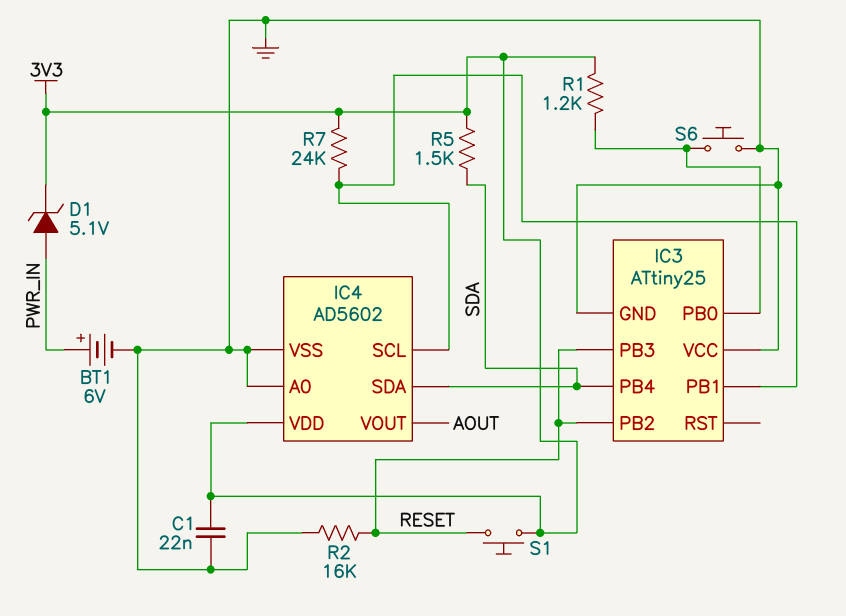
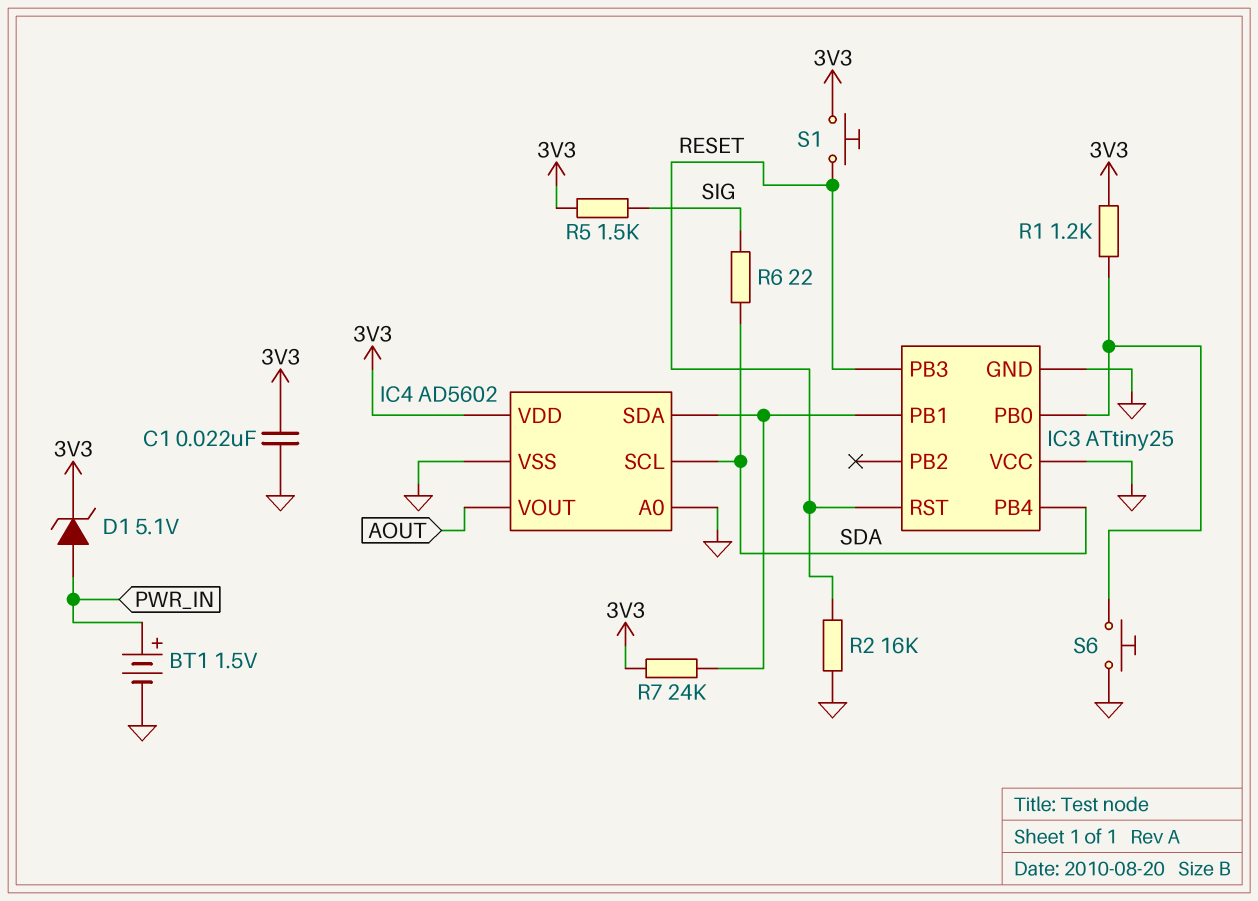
BT1: 6V (plus PWR_IN, minus GND) -> 1.5V (plus PWR_IN, minus GND)
IC3 pin PB2: RESET -> none
IC3 pin RST: none -> RESET
IC4 pin SCL: IC3/PB1 -> SDA
IC4 pin SDA: SDA -> IC3/PB1
R5: 1.5k (3V3, SDA) -> 1.5k (3V3, SIG)
R6: none -> 22 (SDA, SIG)

